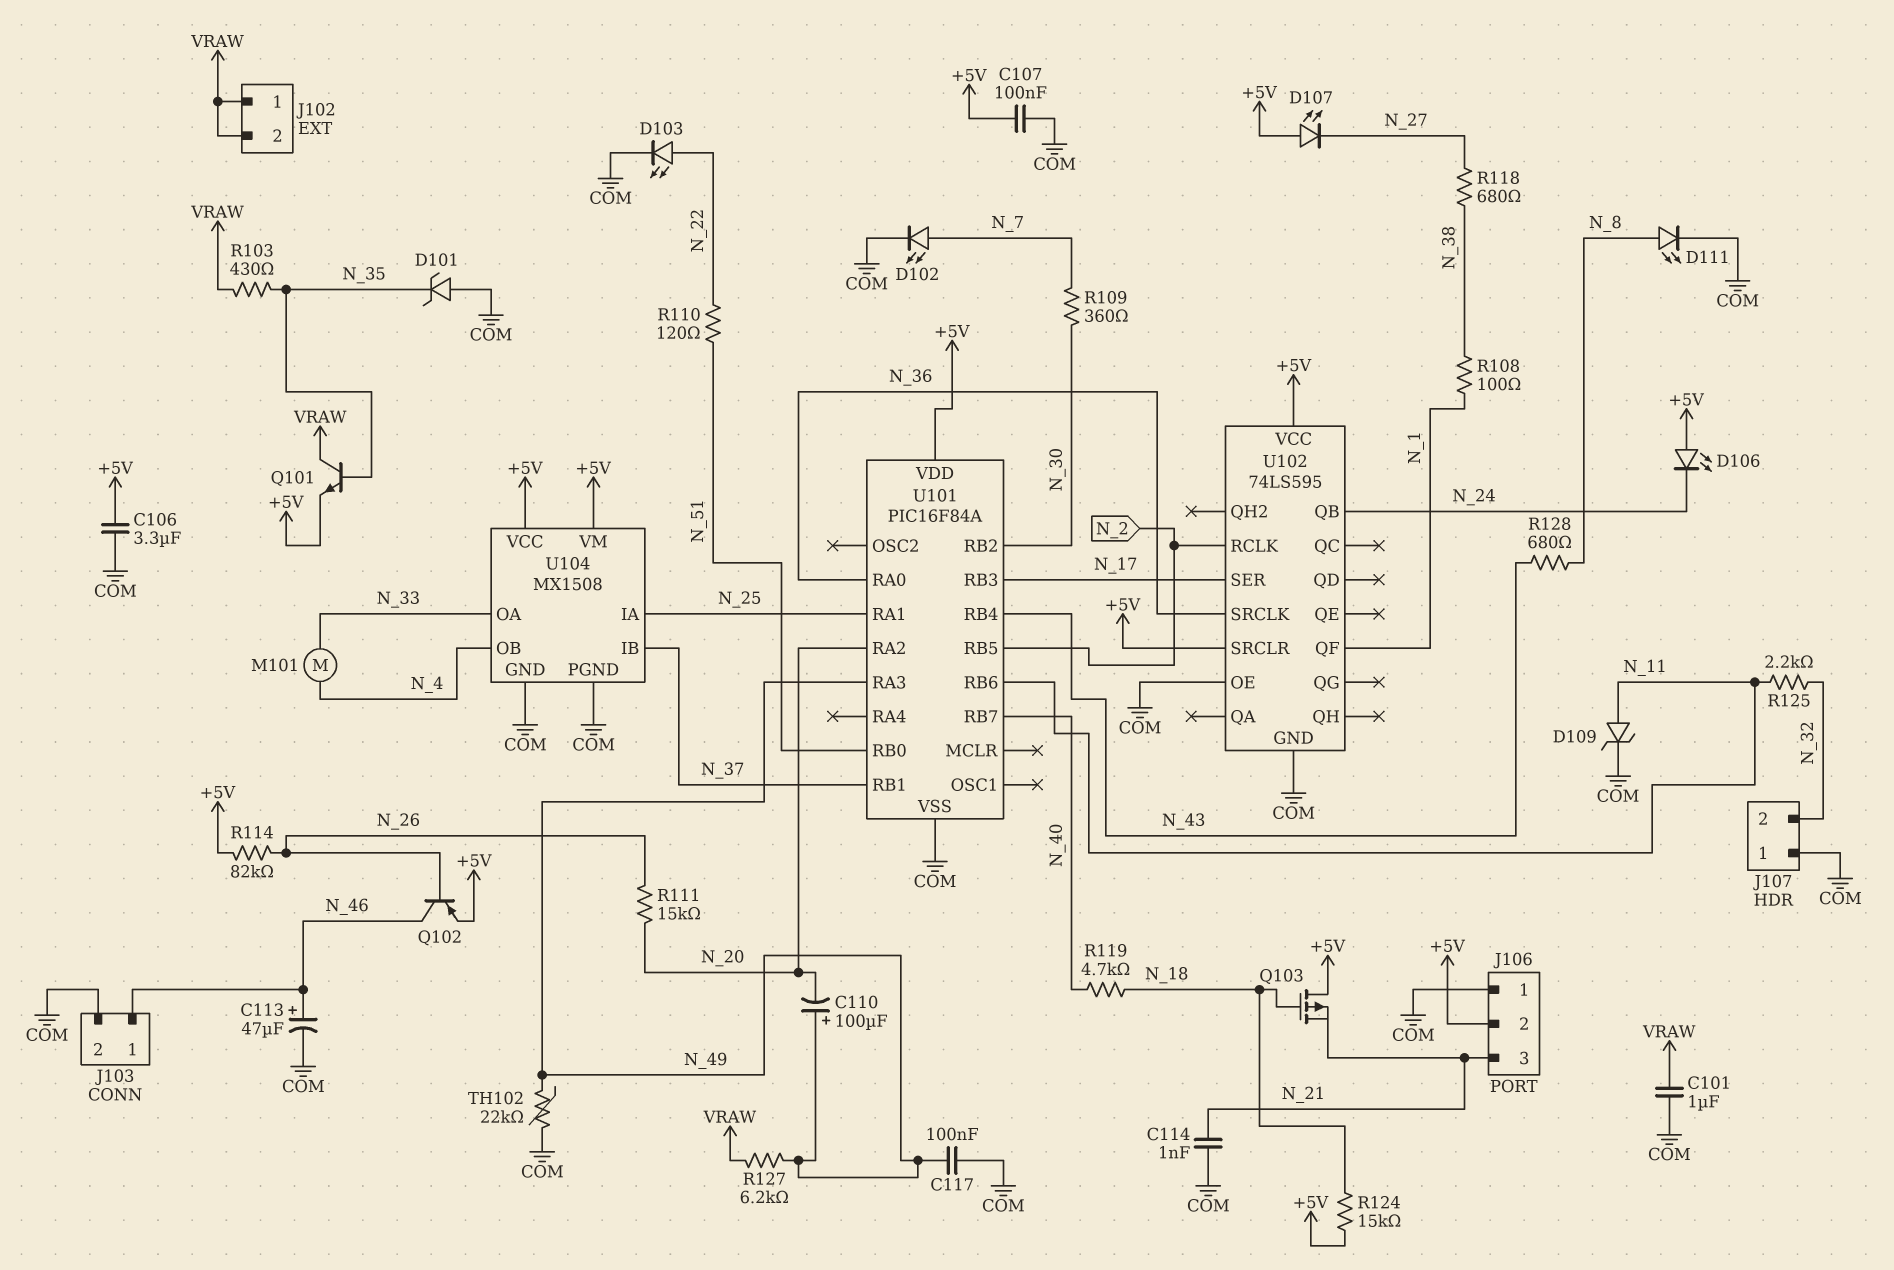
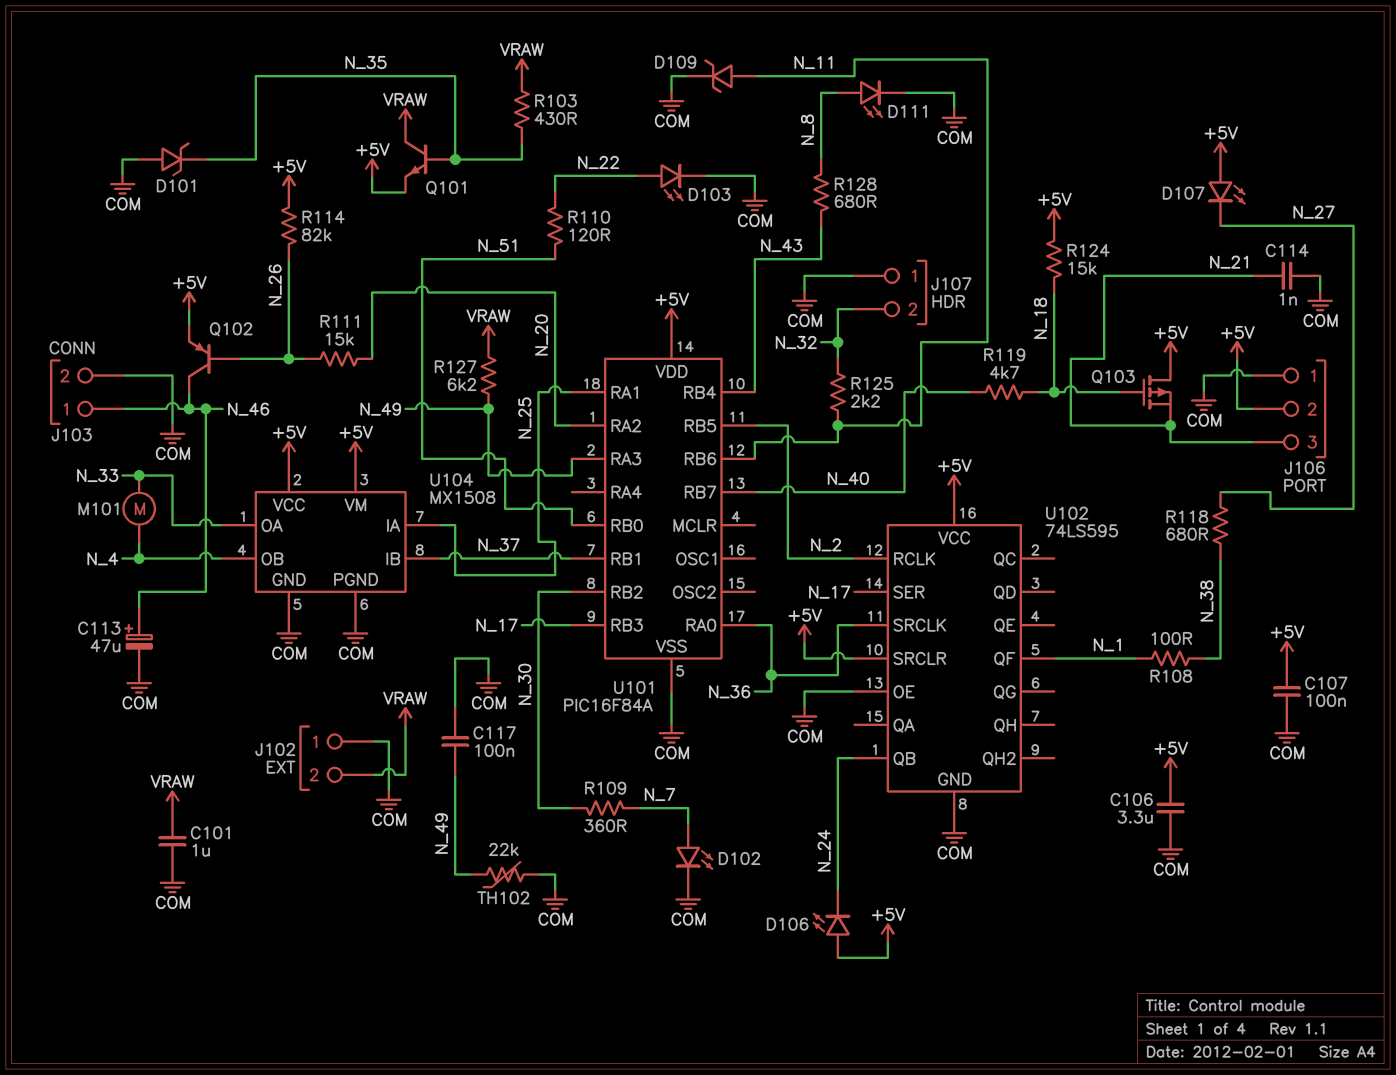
C110: 100uF (plus N_49, minus N_20) -> none
J102 pin 1: VRAW -> COM

